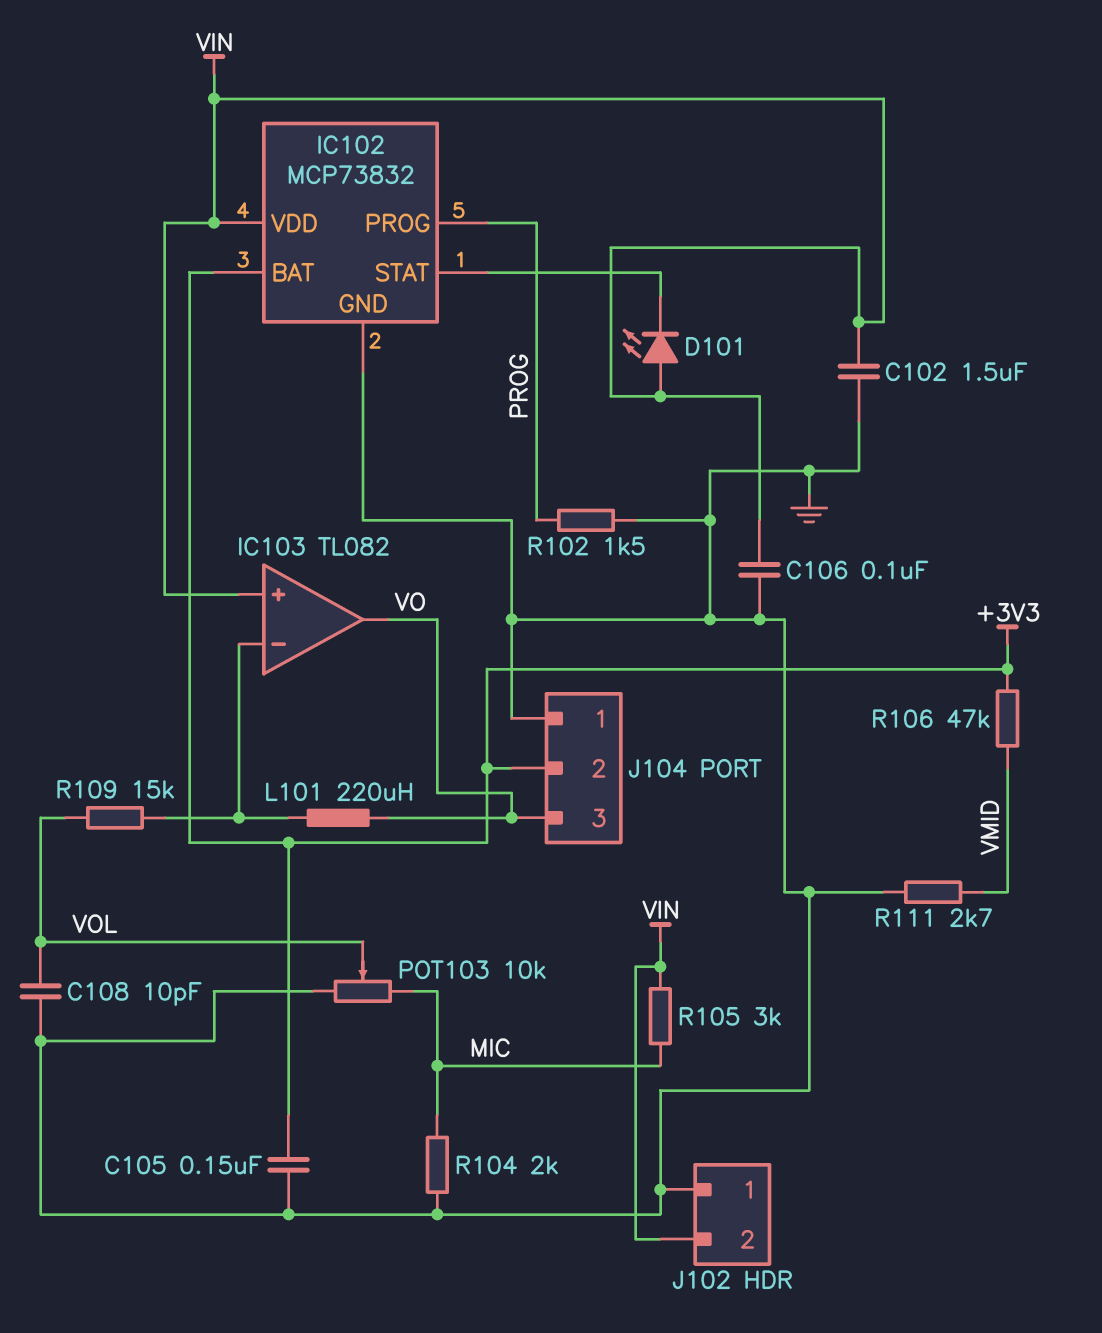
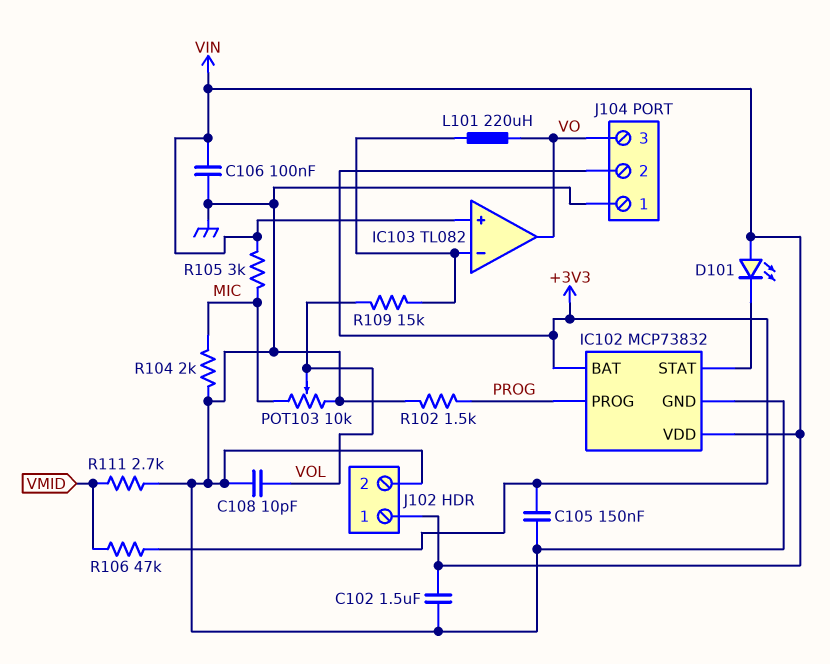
J102 pin 1: GND -> VIN
J102 pin 2: VIN -> GND

